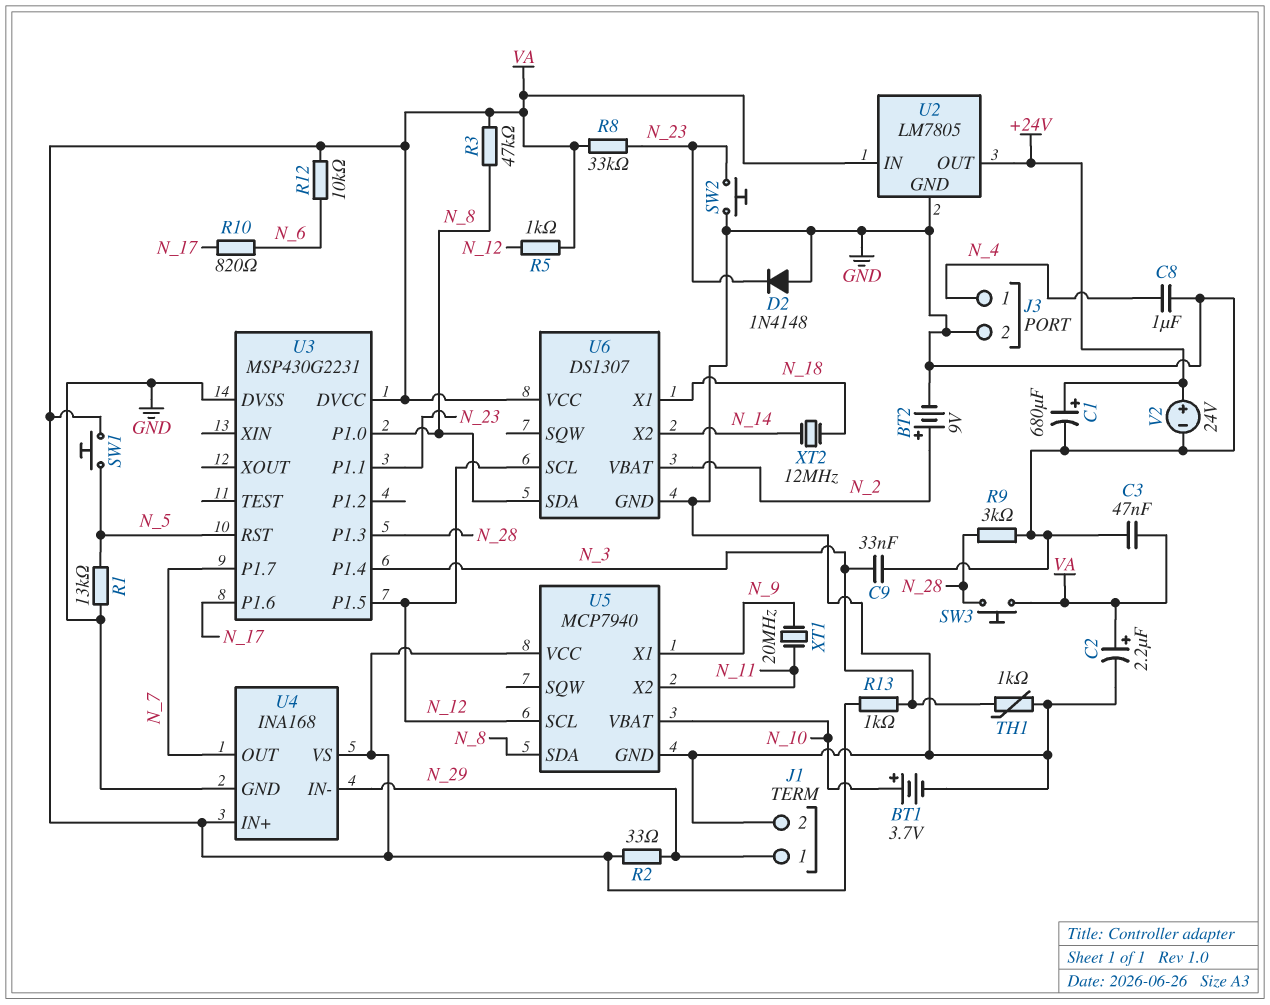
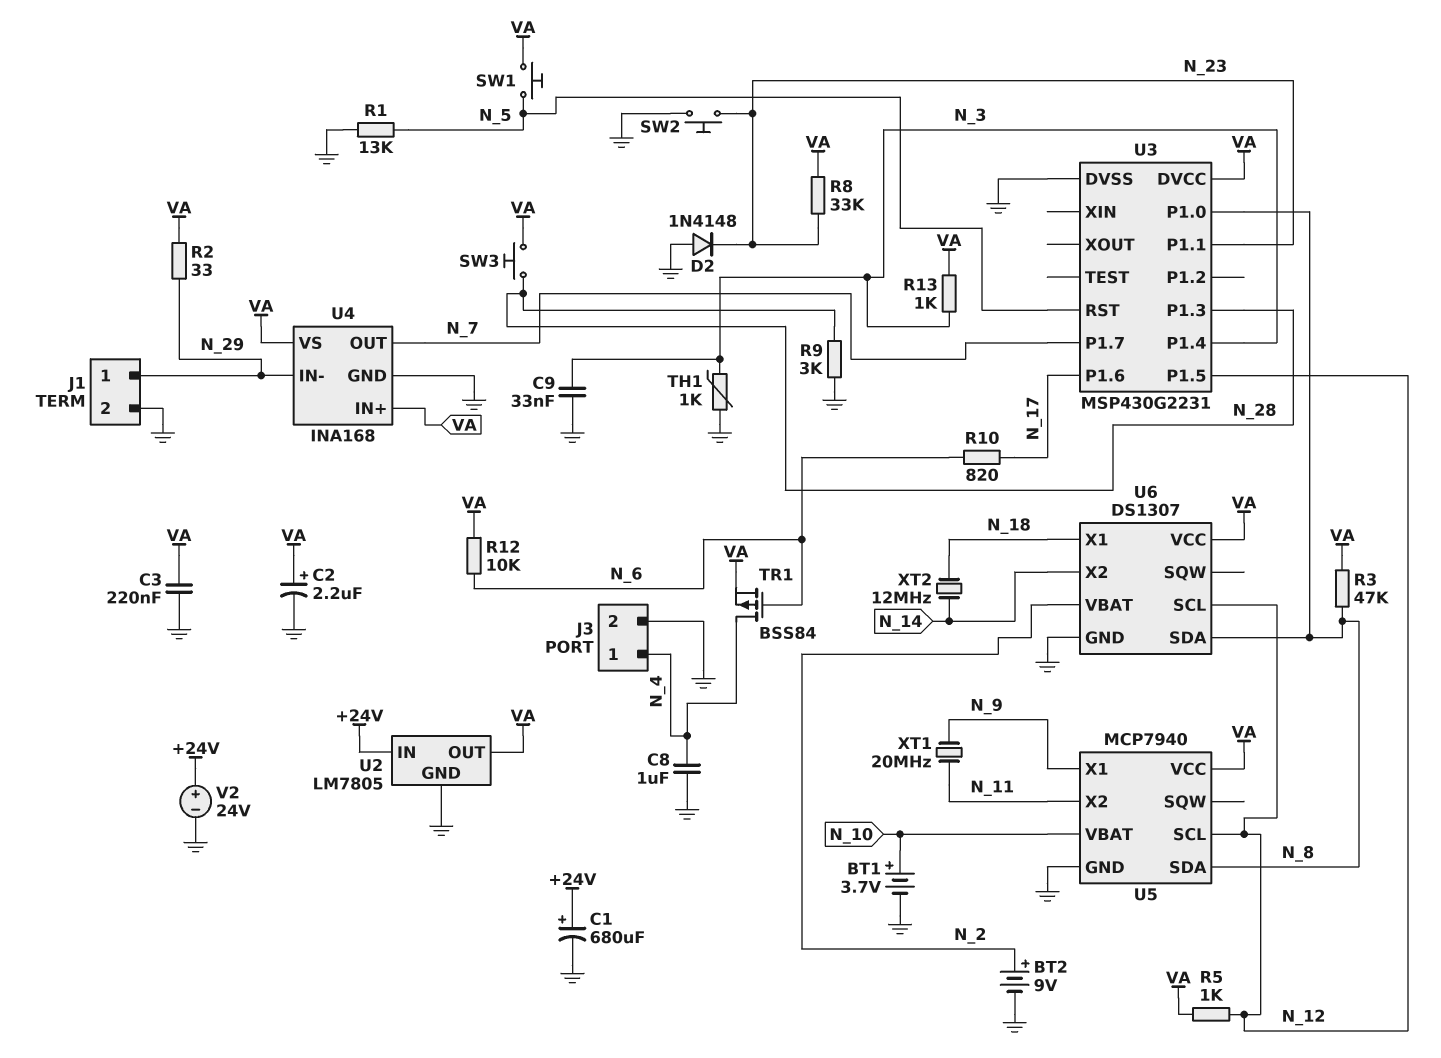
C3: 47nF (GND, VA) -> 220nF (GND, VA)
TR1: none -> PMOS BSS84 (G N_6, D N_4, S VA)
U2 pin IN: VA -> +24V
U2 pin OUT: +24V -> VA

